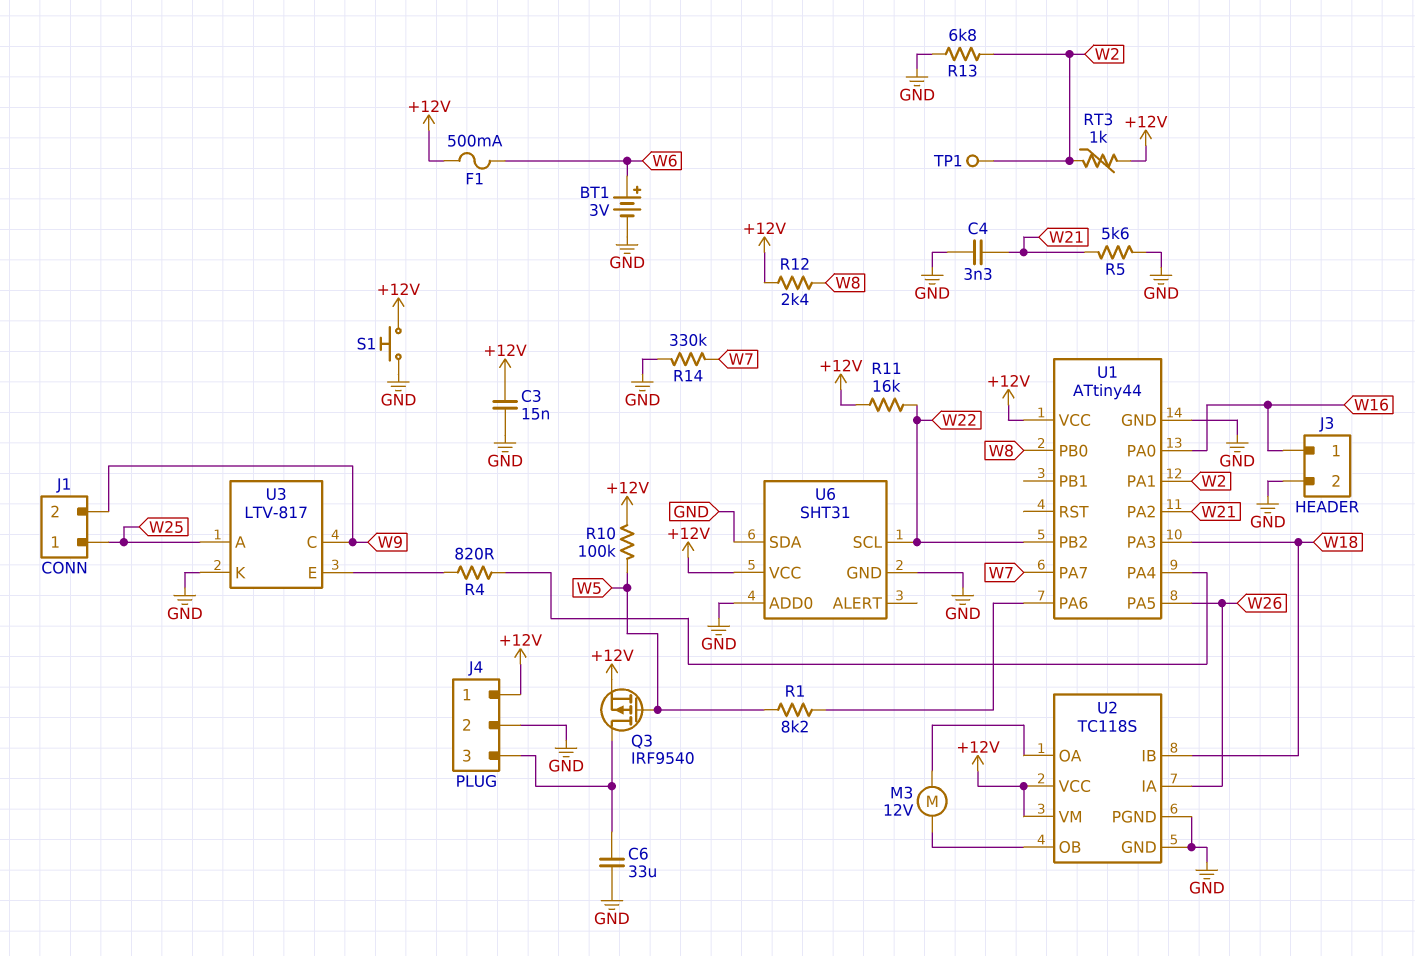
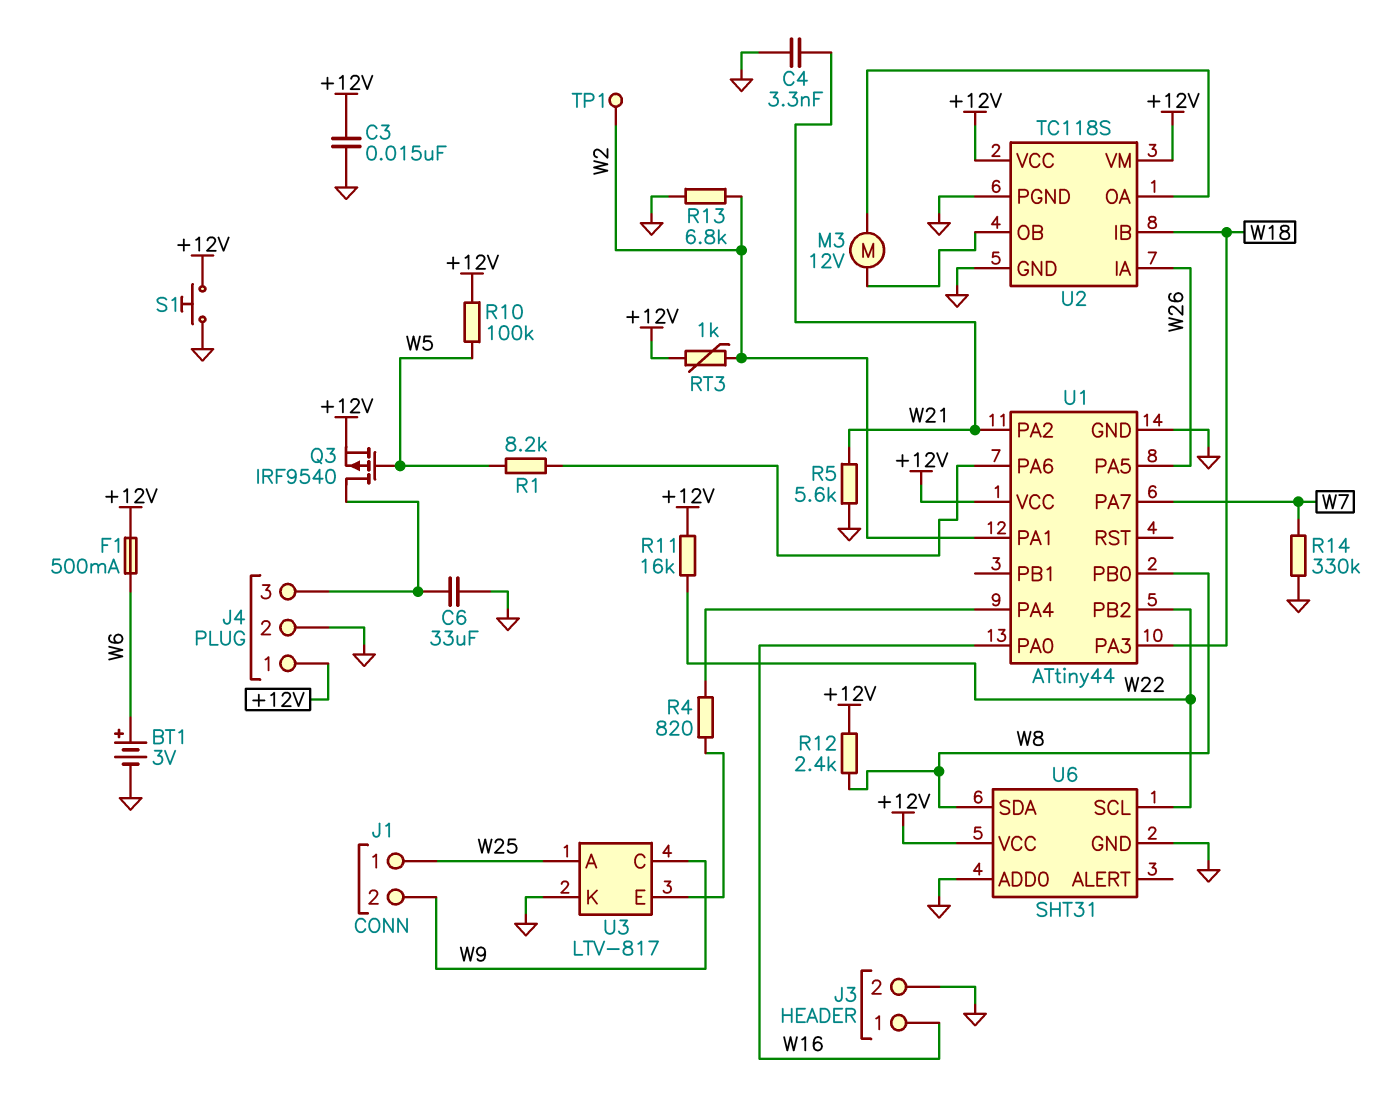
U6 pin SDA: GND -> W8

